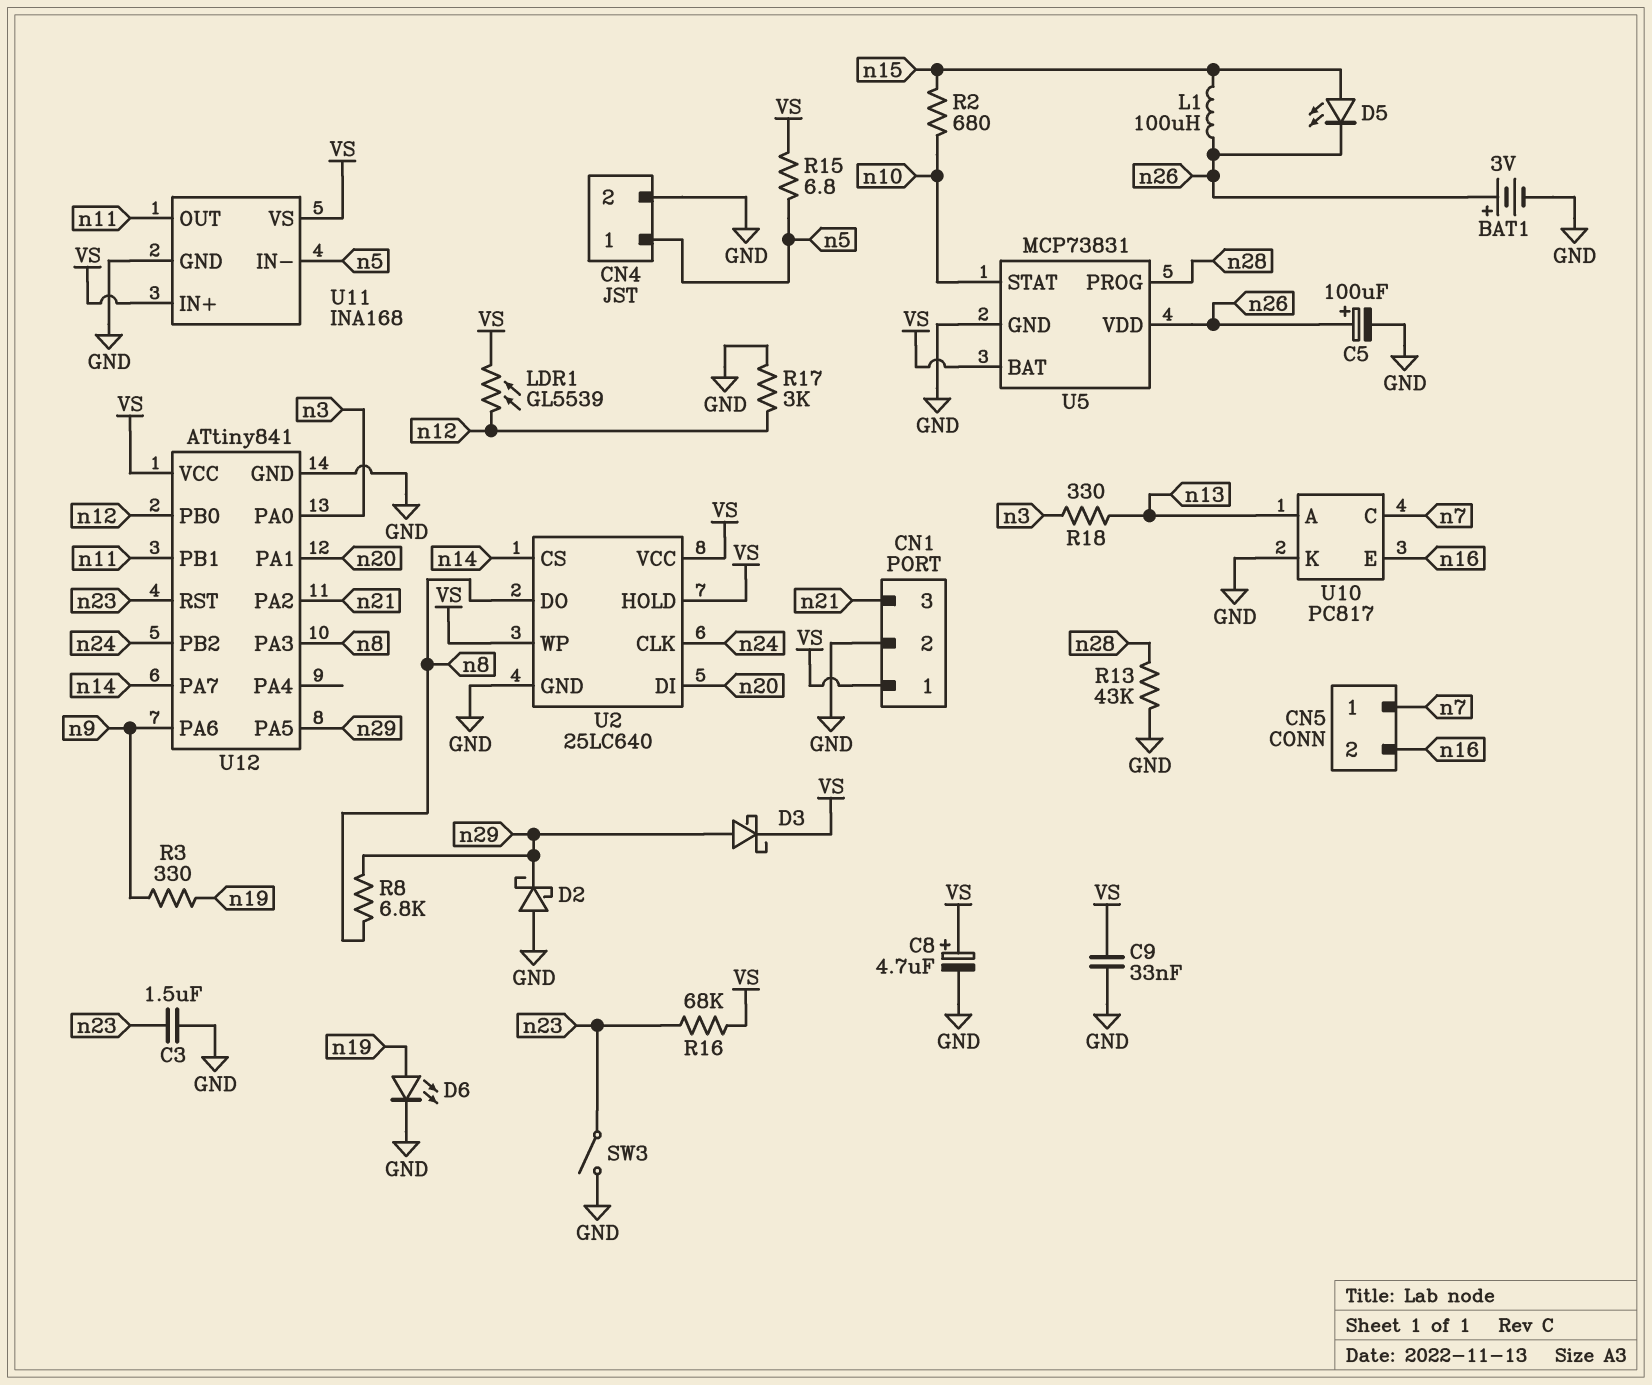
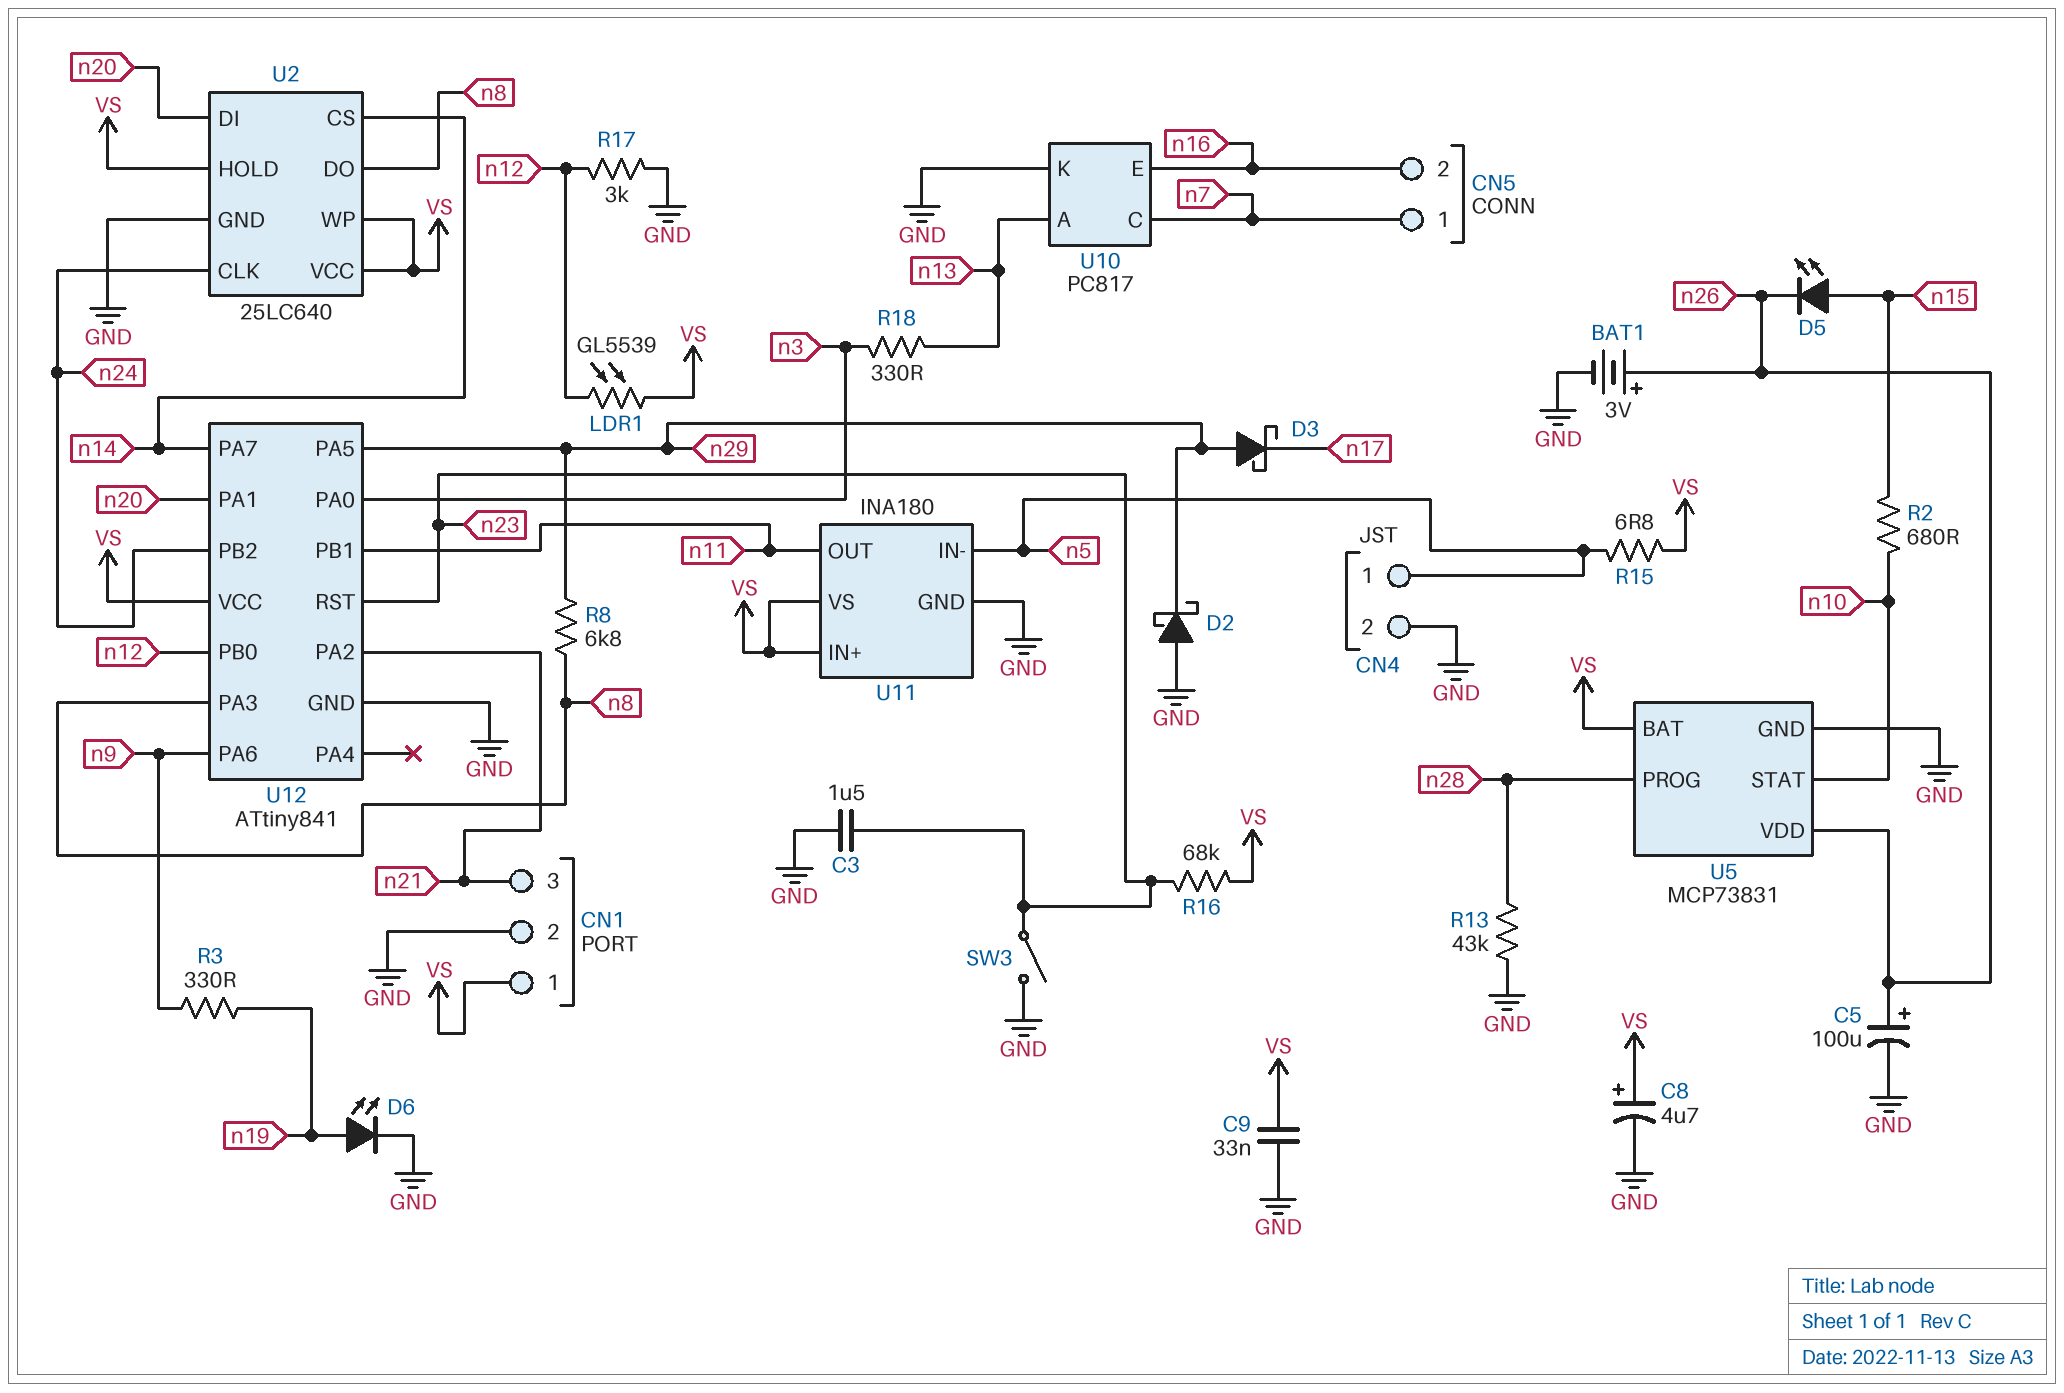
D3: schottky (A n29, K VS) -> schottky (A n29, K n17)
L1: 100uH (n15, n26) -> none
U11: INA168 -> INA180

